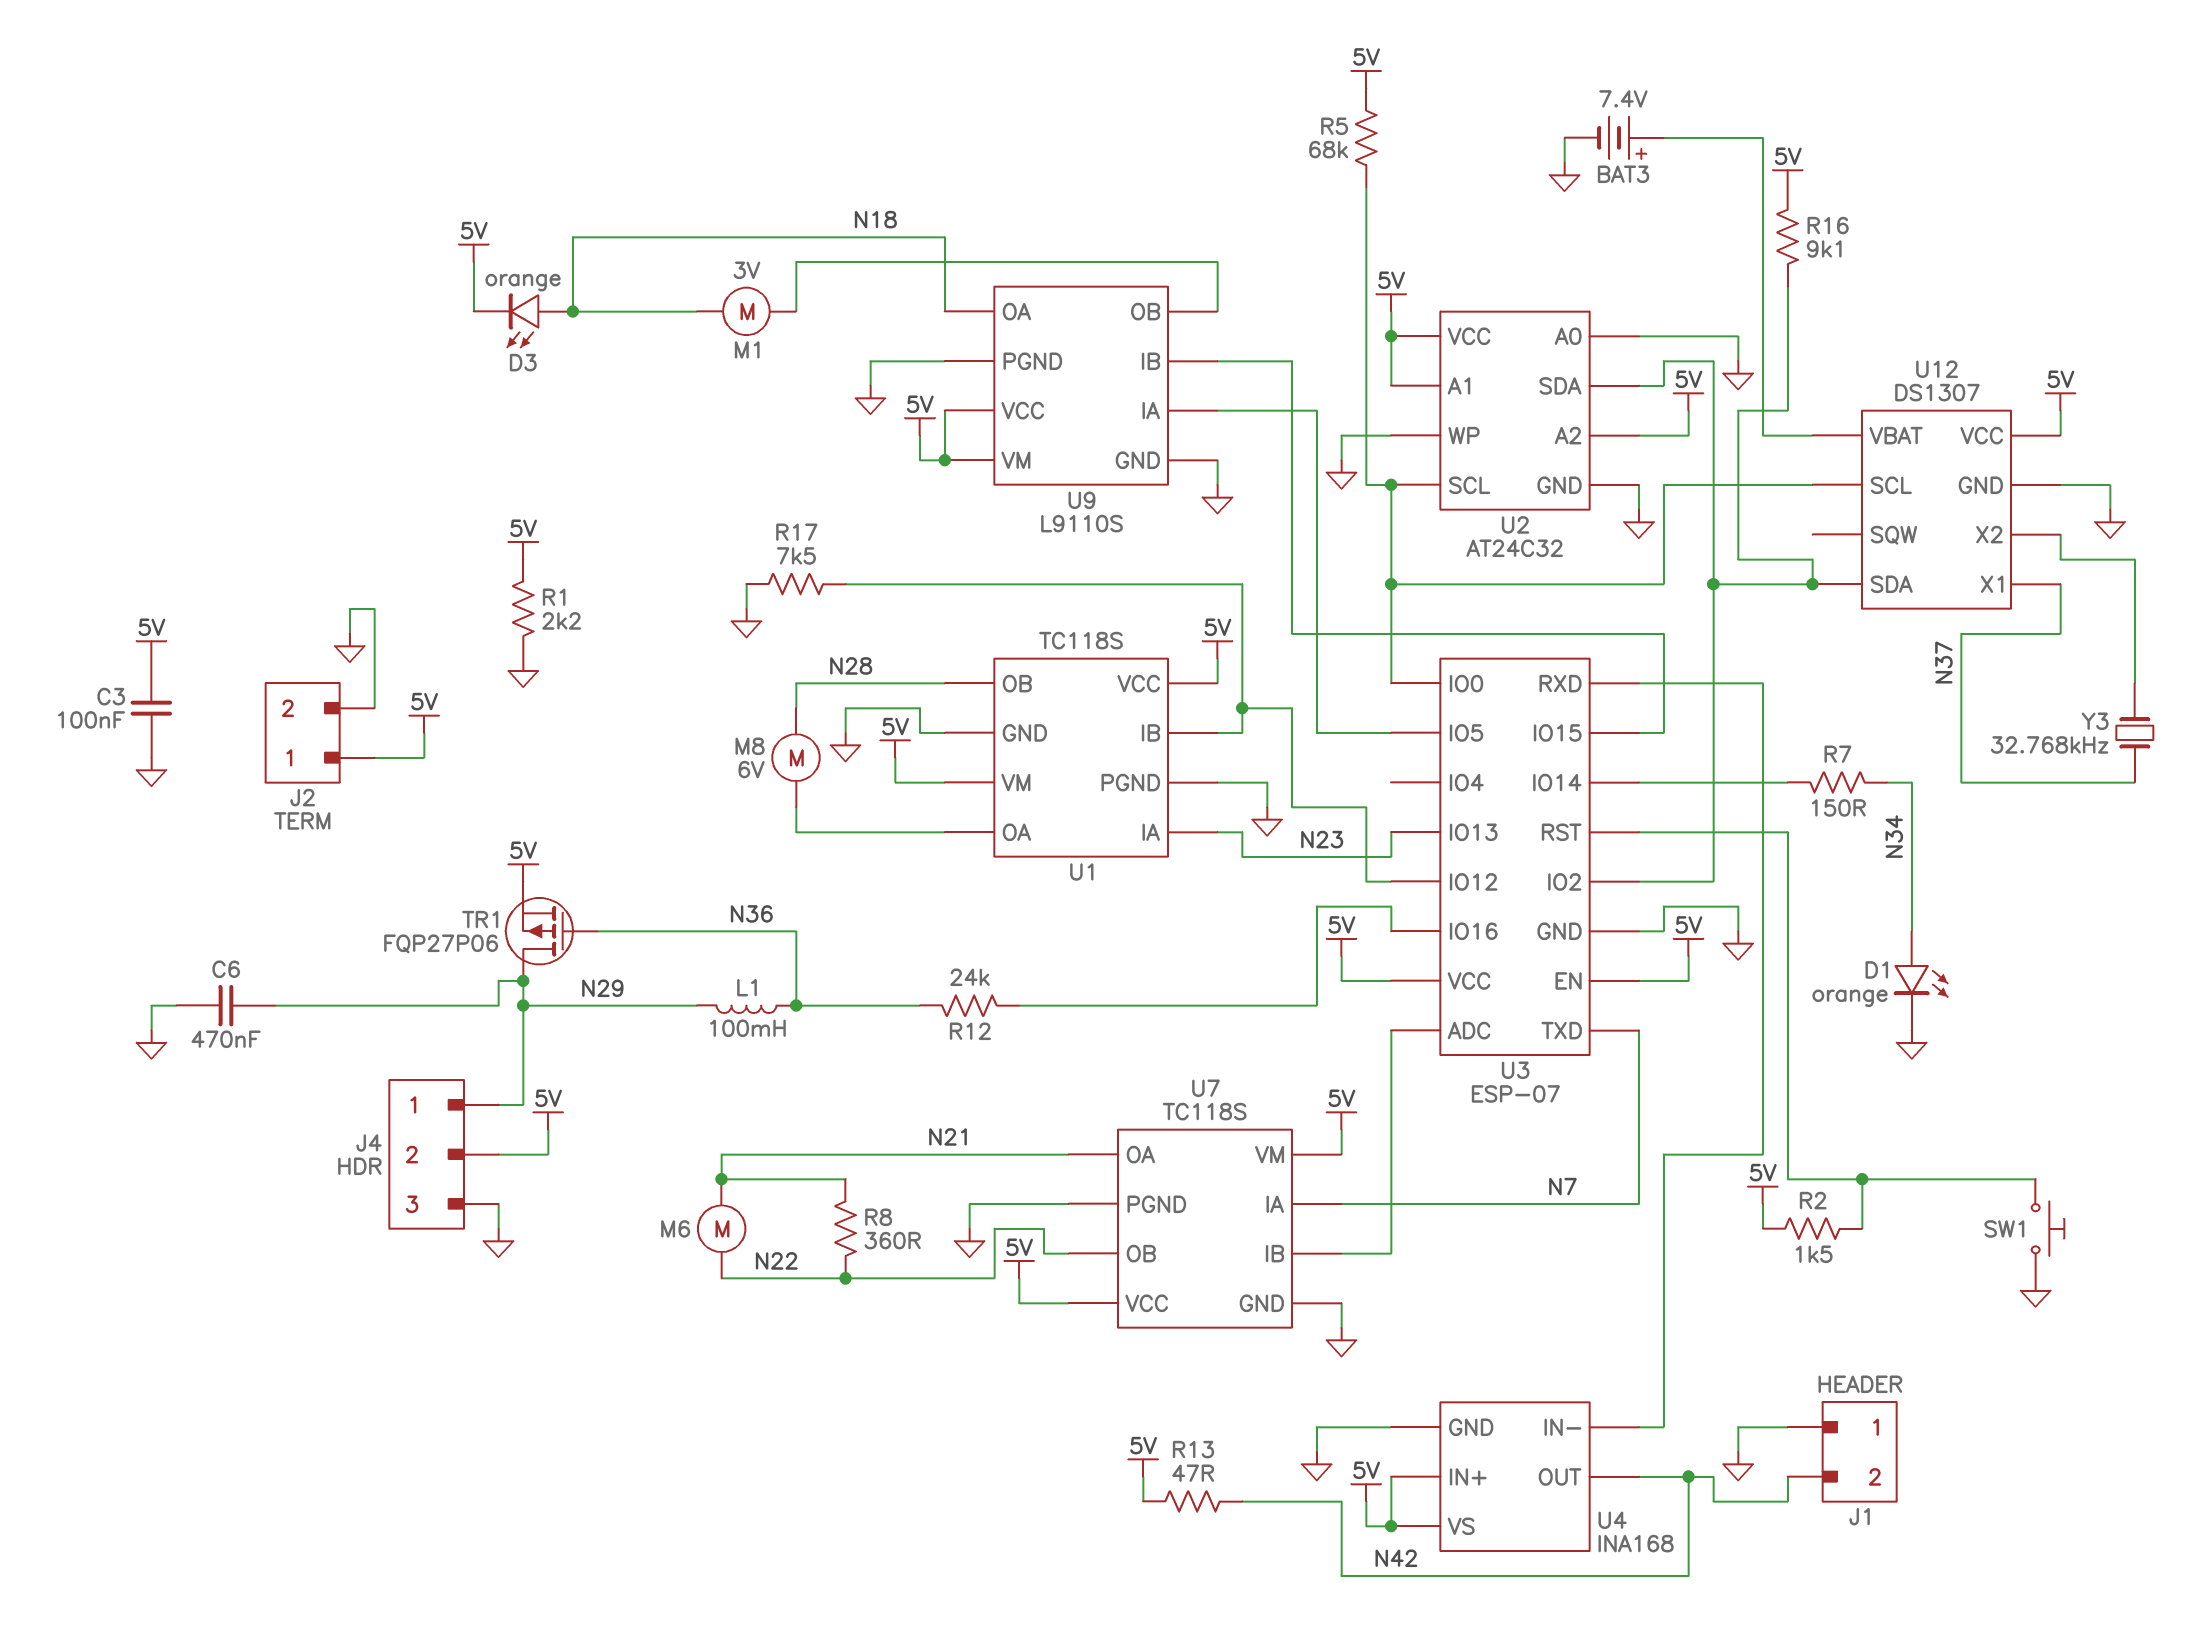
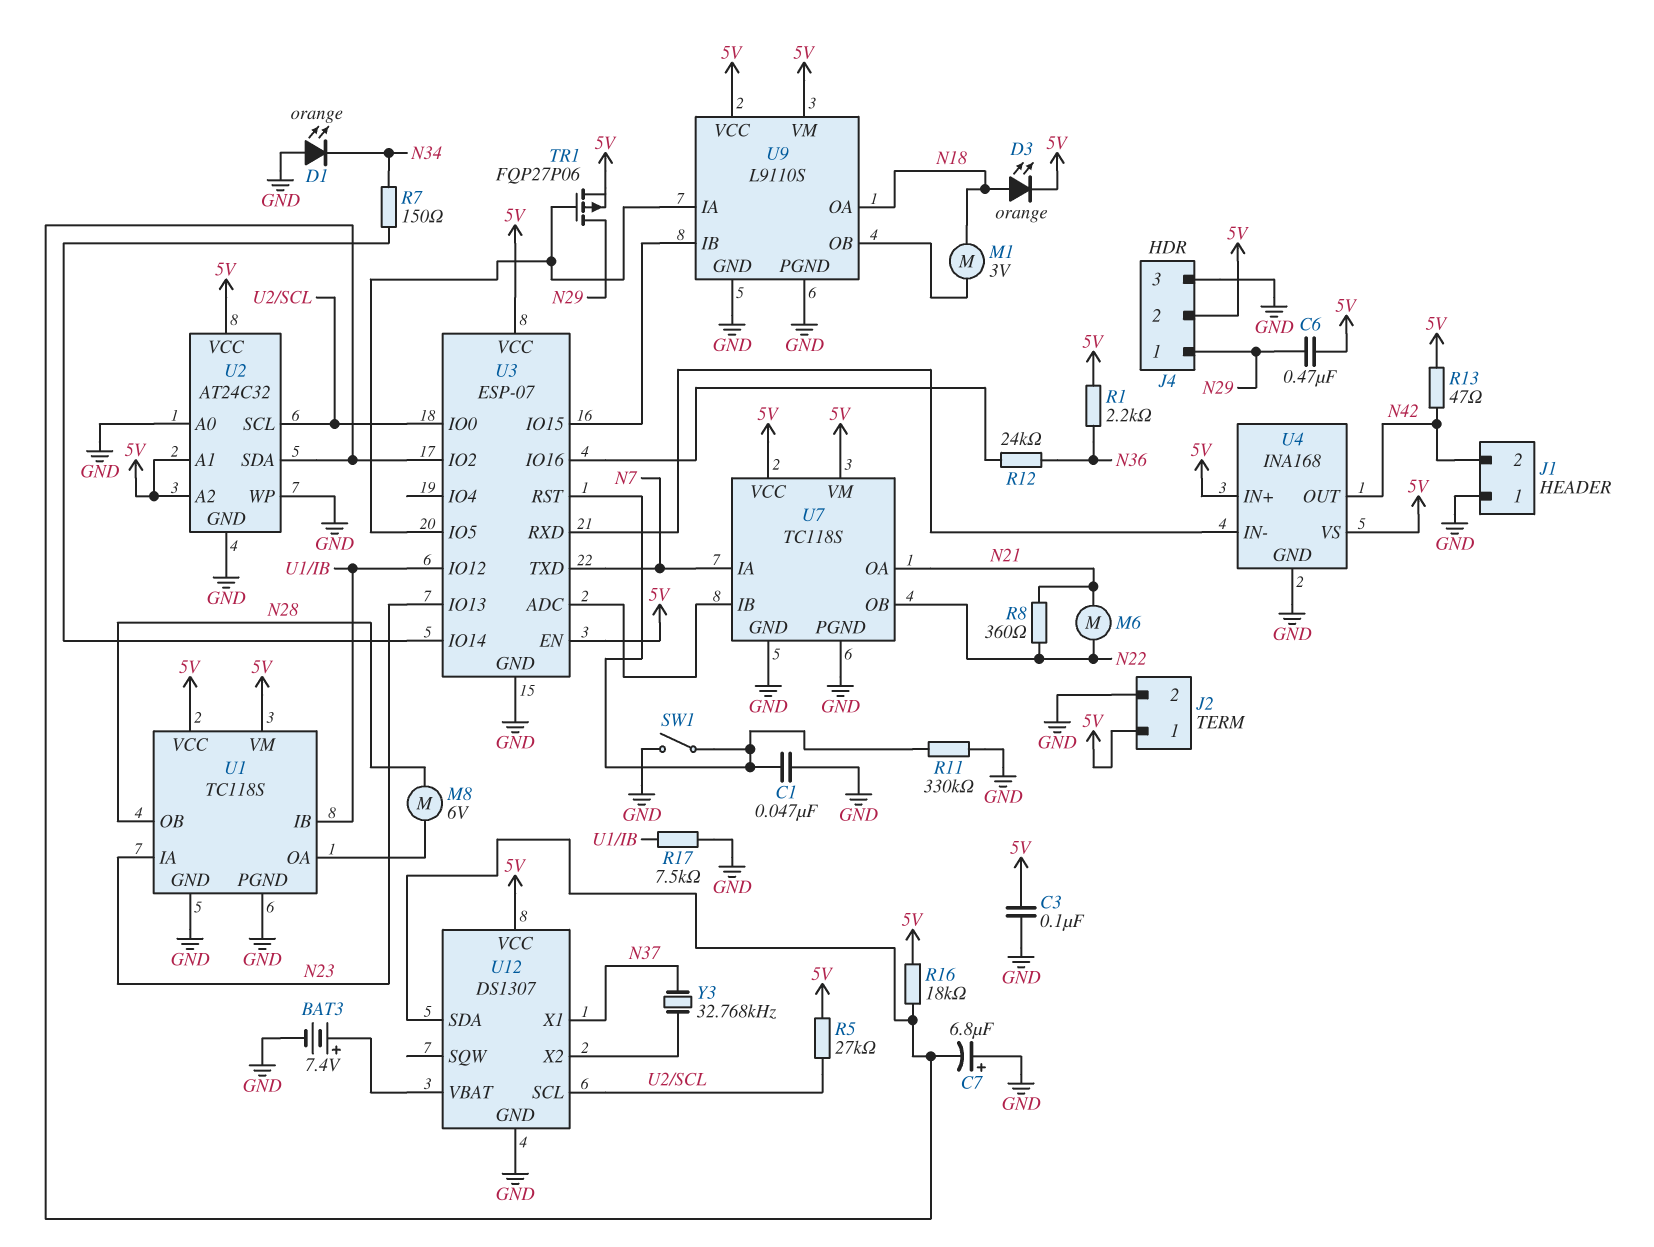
C1: none -> 47nF (GND, U3/RST)
C6: 470nF (GND, N29) -> 470nF (5V, N29)
C7: none -> 6.8uF (plus GND, minus U2/SDA)
D1: LED orange (A N34, K GND) -> LED orange (A GND, K N34)
L1: 100mH (N29, N36) -> none
R1: 2.2k (5V, GND) -> 2.2k (5V, N36)
R2: 1.5k (5V, U3/RST) -> none
R5: 68k (5V, U2/SCL) -> 27k (5V, U2/SCL)
R11: none -> 330k (GND, U3/RST)
R16: 9.1k (5V, U2/SDA) -> 18k (5V, U2/SDA)
SW1: button (GND, U3/RST) -> switch (GND, U3/RST)
TR1: PMOS FQP27P06 (G N36, D N29, S 5V) -> PMOS FQP27P06 (G U3/IO5, D N29, S 5V)

